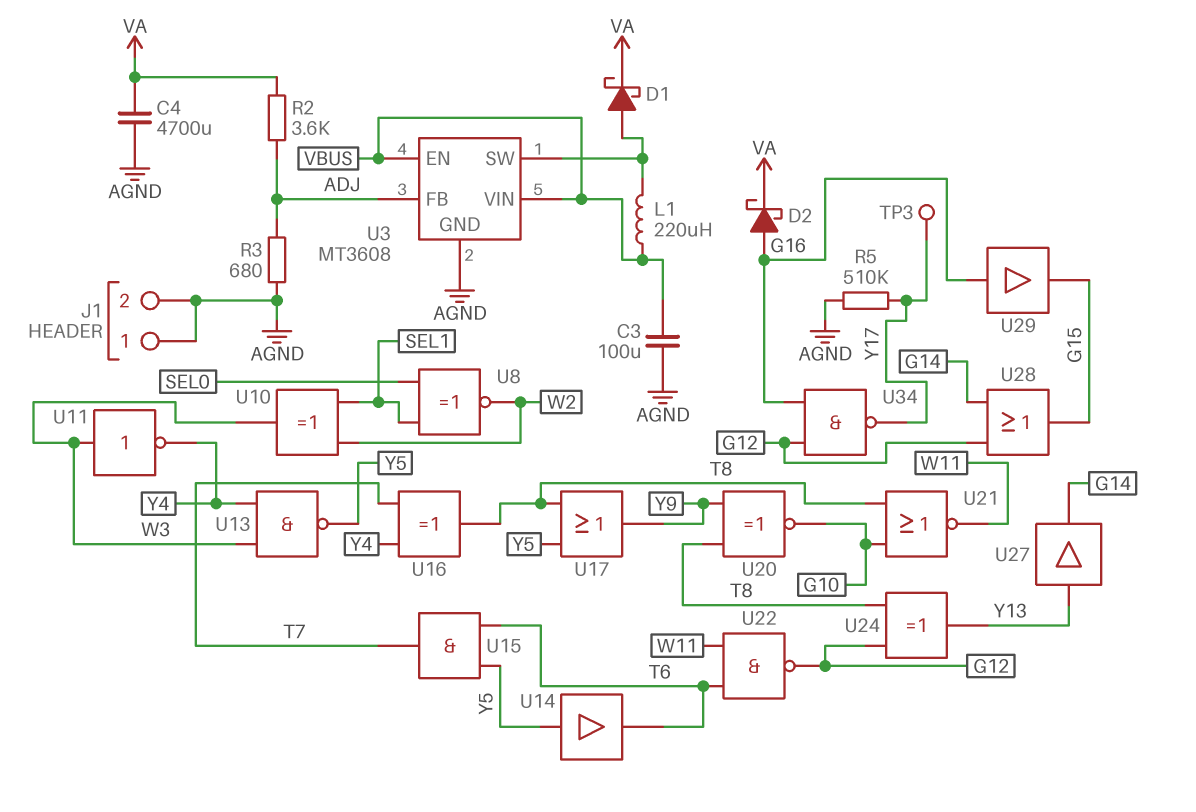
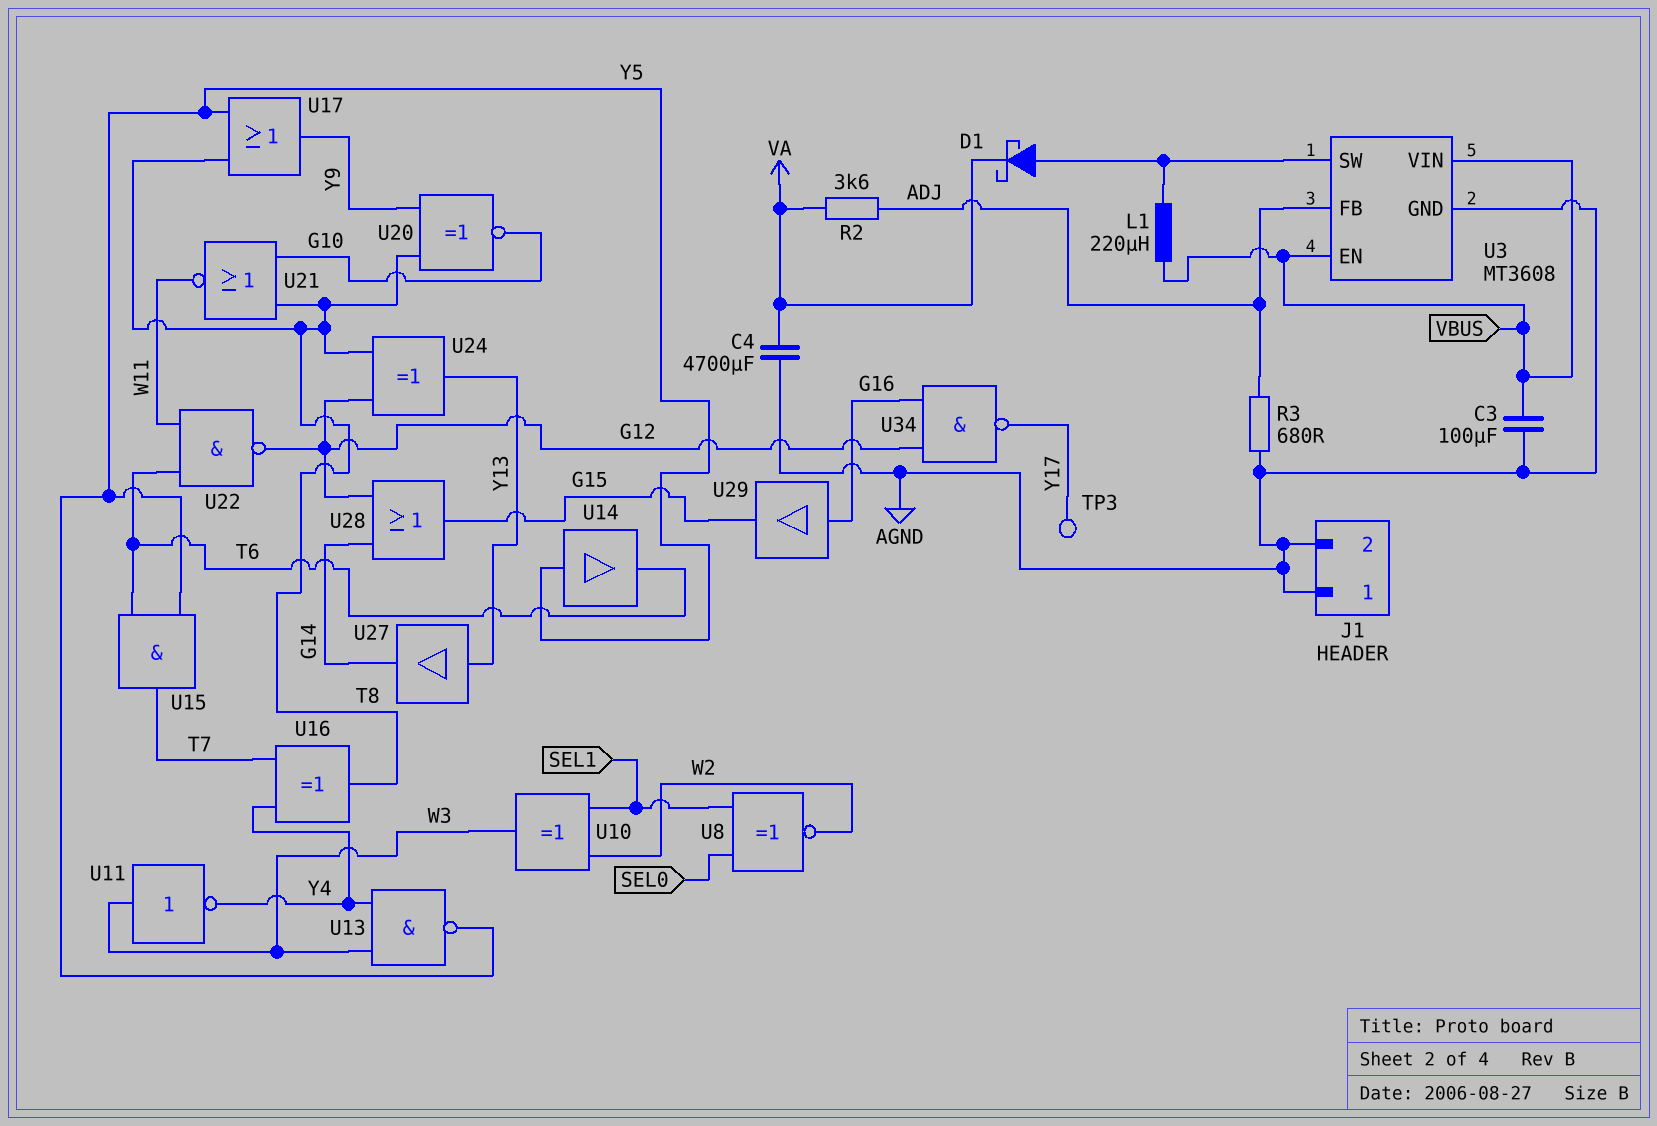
D2: schottky (A G16, K VA) -> none
R5: 510k (AGND, Y17) -> none

